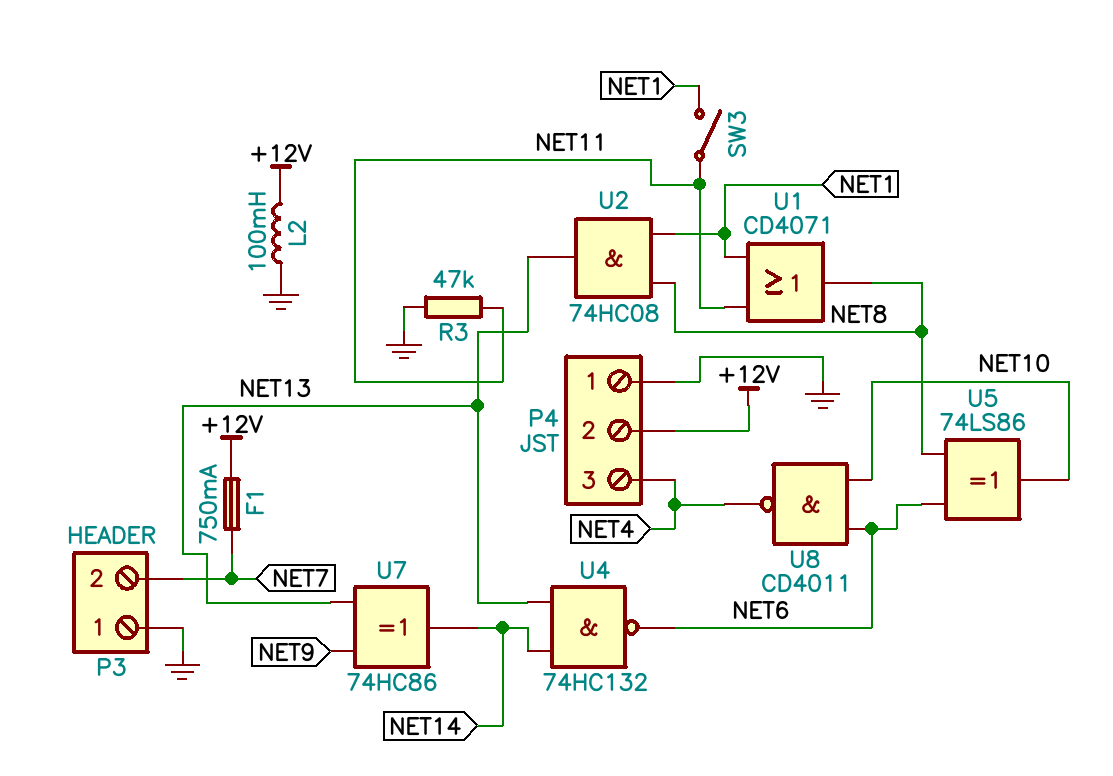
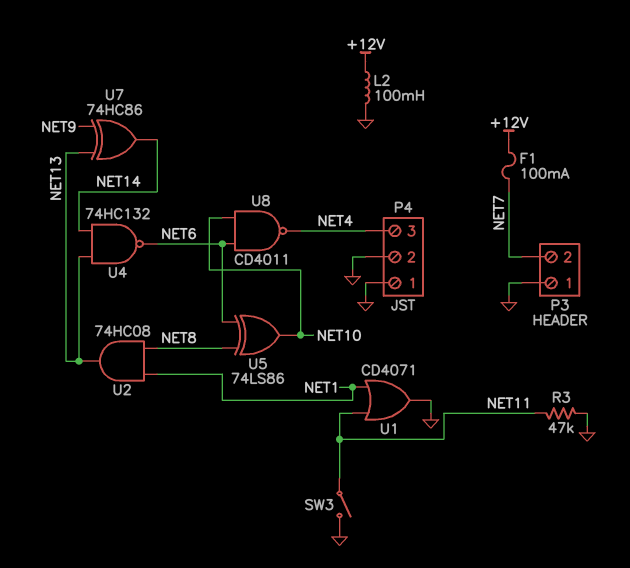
F1: 750mA (+12V, NET7) -> 100mA (+12V, NET7)
P4 pin 2: +12V -> GND
SW3: switch (NET1, NET11) -> switch (GND, NET11)
U1: OR CD4071 (in NET1, in NET11, out NET8) -> OR CD4071 (in NET1, in NET11, out GND)

